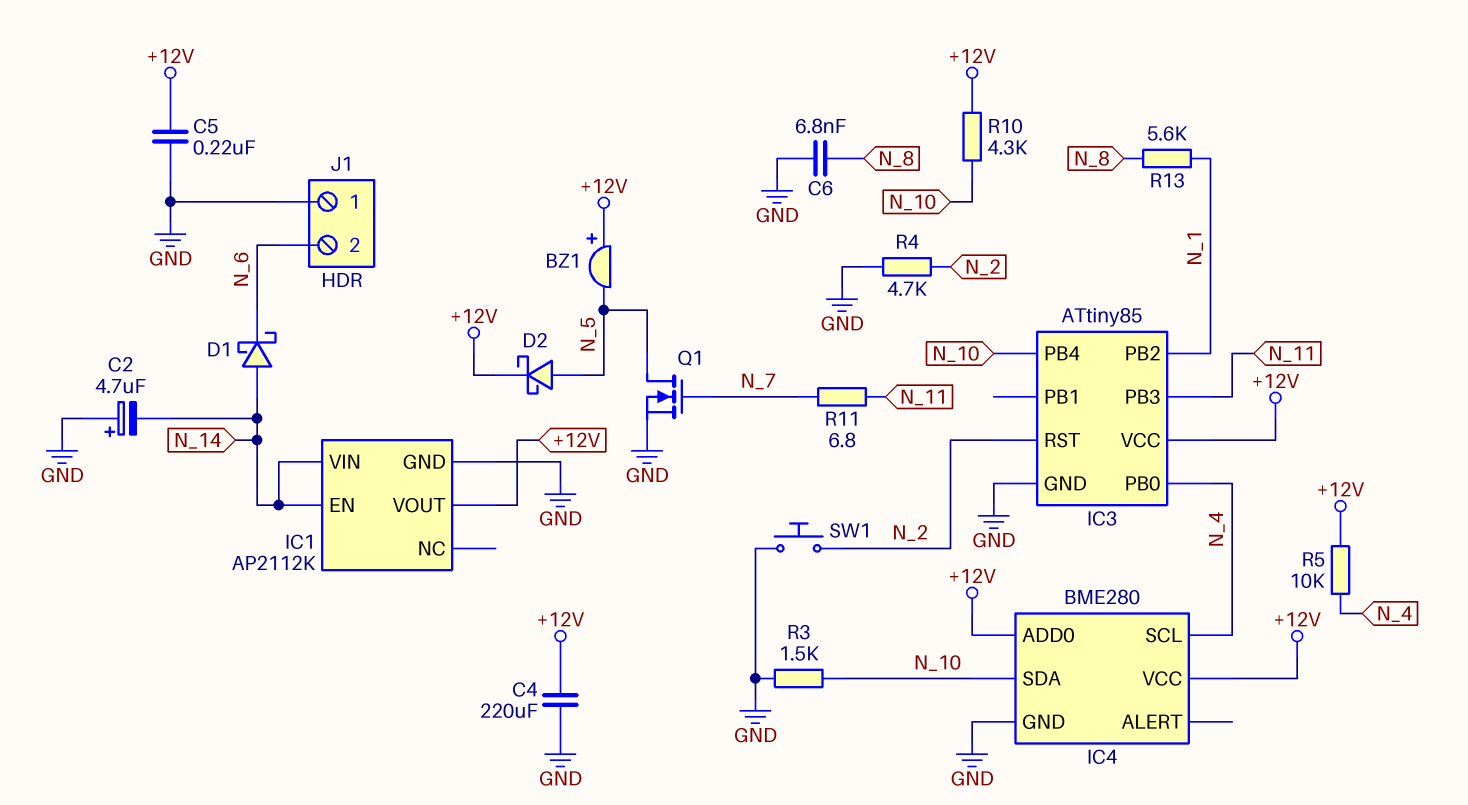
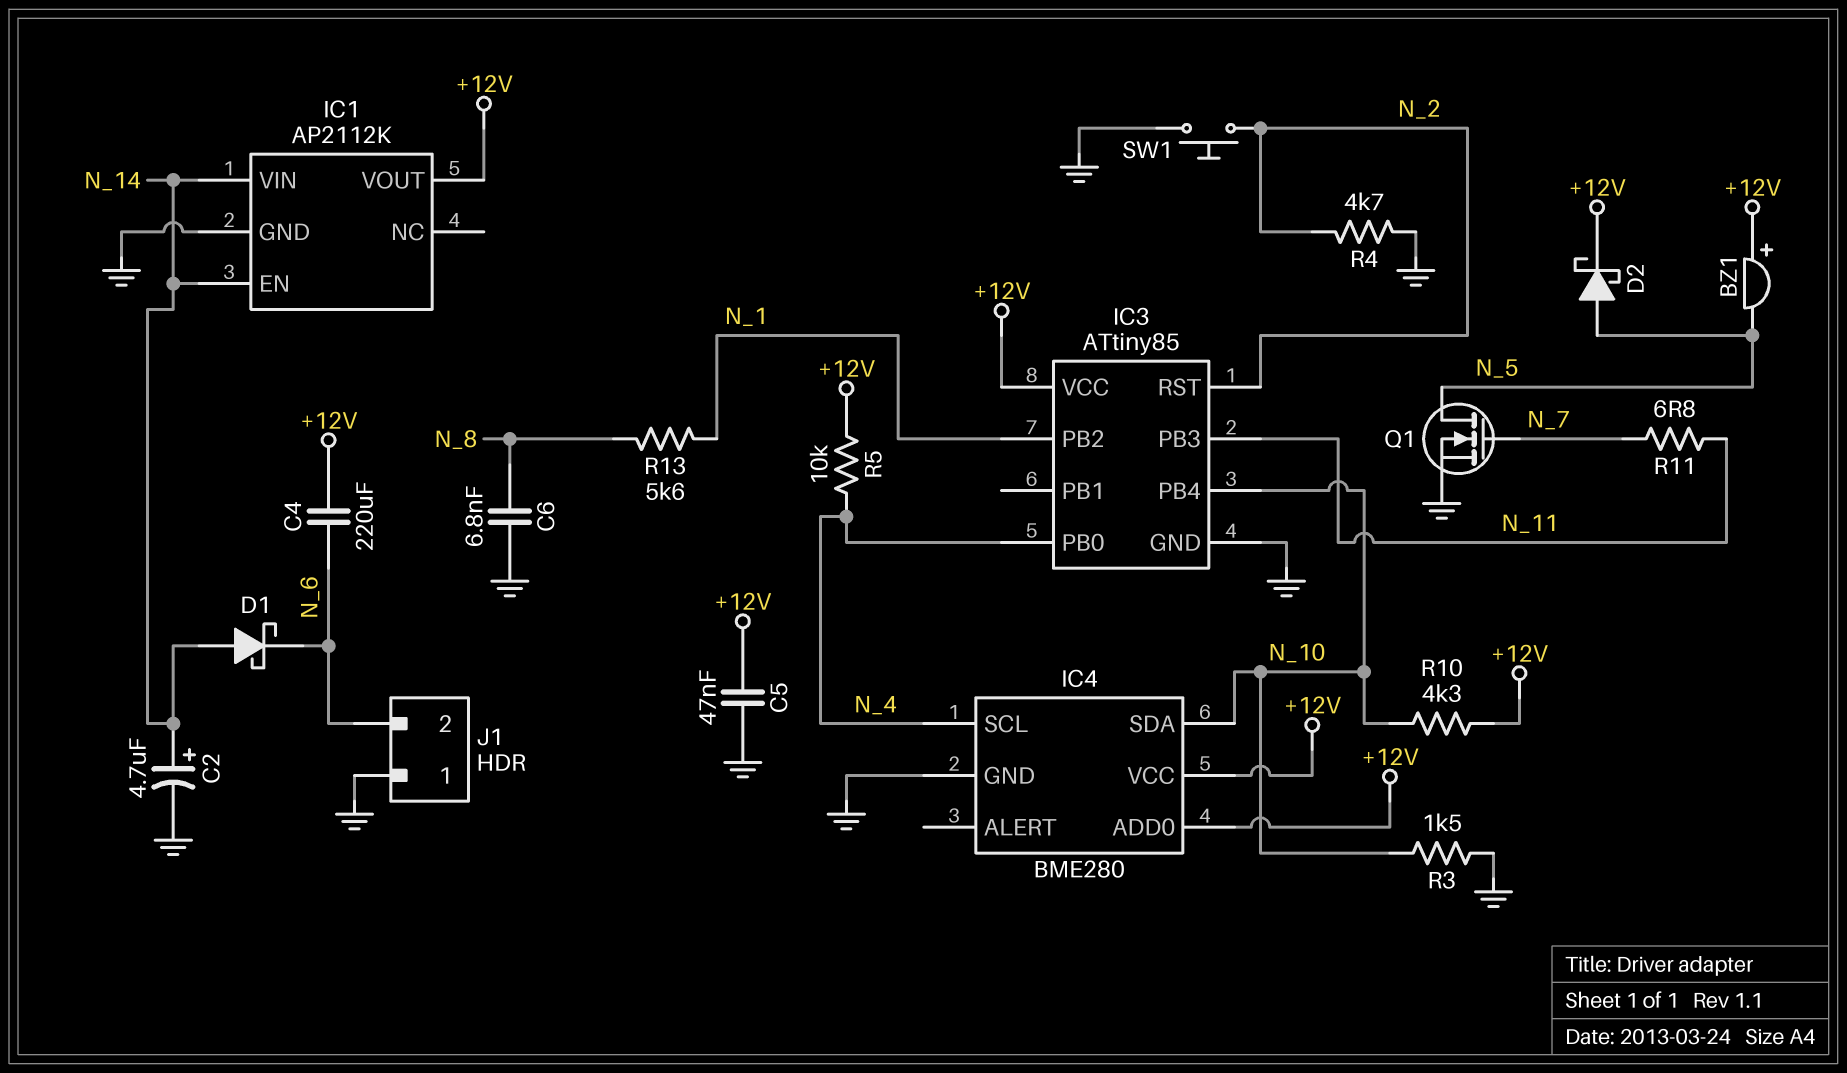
C2: 4.7uF (plus GND, minus N_14) -> 4.7uF (plus N_14, minus GND)
C4: 220uF (+12V, GND) -> 220uF (+12V, N_6)
C5: 220nF (+12V, GND) -> 47nF (+12V, GND)

